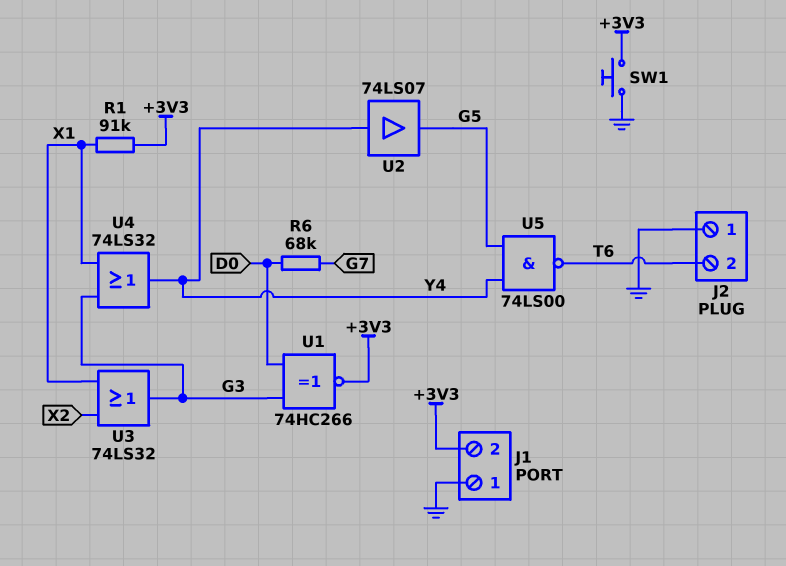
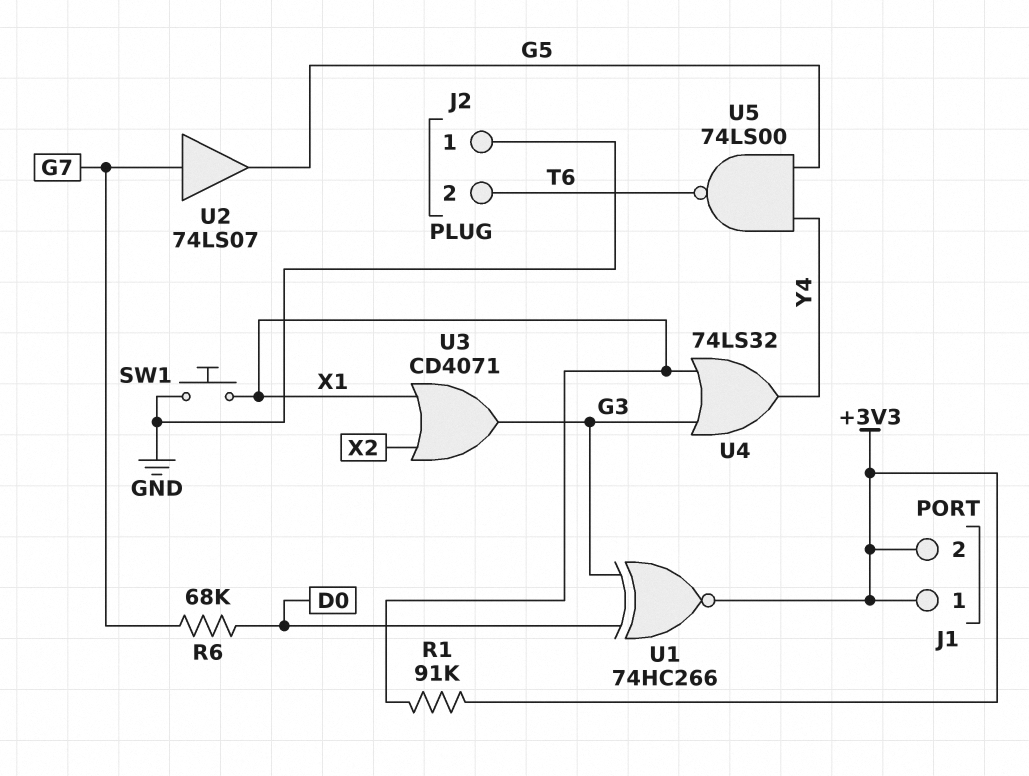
J1 pin 1: GND -> +3V3
SW1: button (+3V3, GND) -> button (GND, X1)
U2: buffer 74LS07 (in Y4, out G5) -> buffer 74LS07 (in G7, out G5)
U3: OR 74LS32 (in X1, in X2, out G3) -> OR CD4071 (in X1, in X2, out G3)

